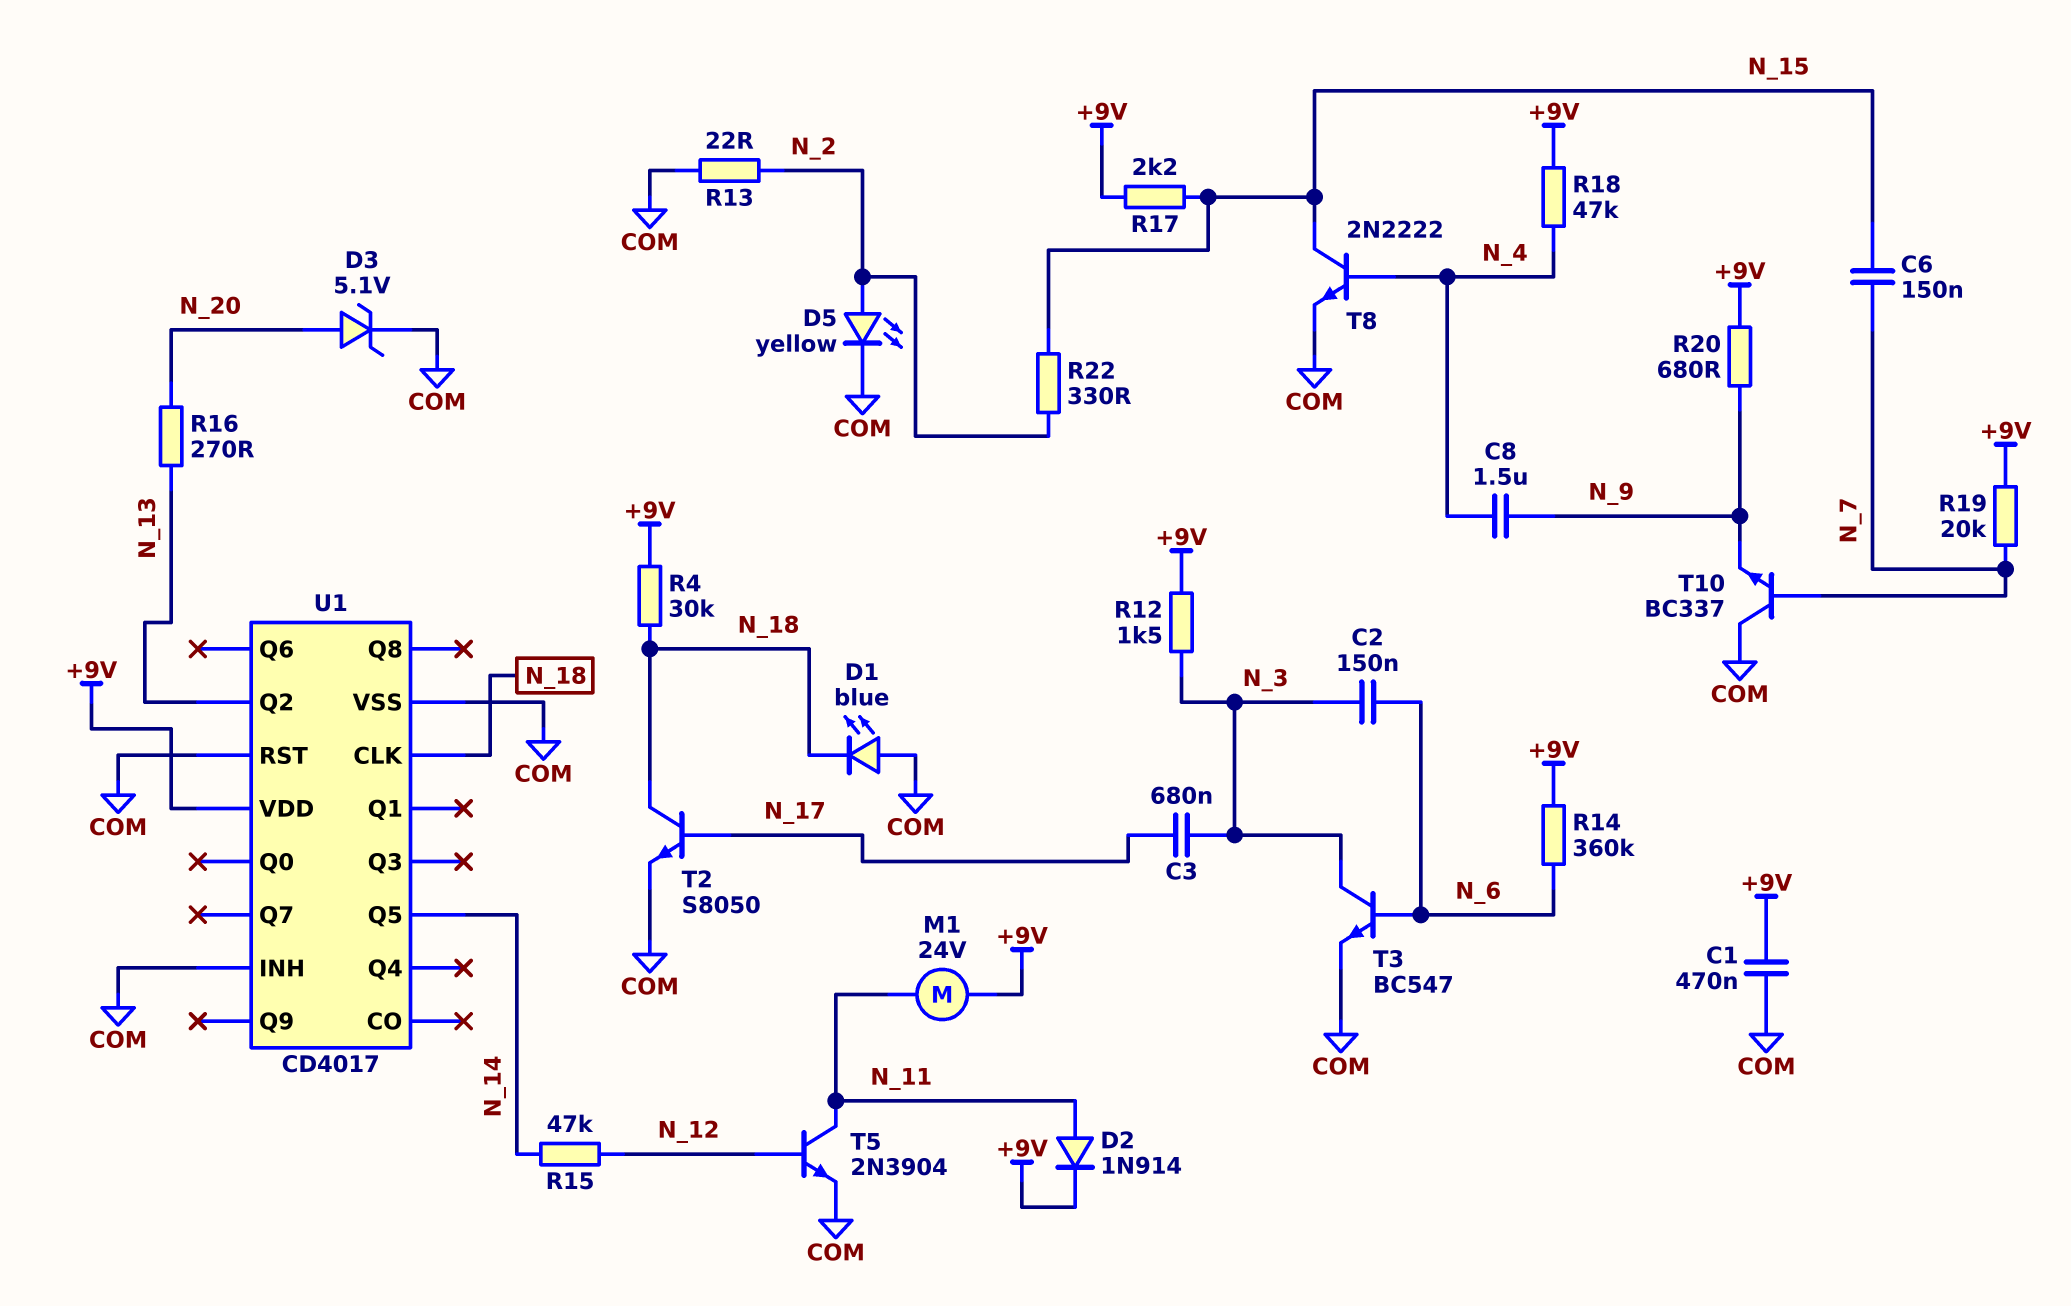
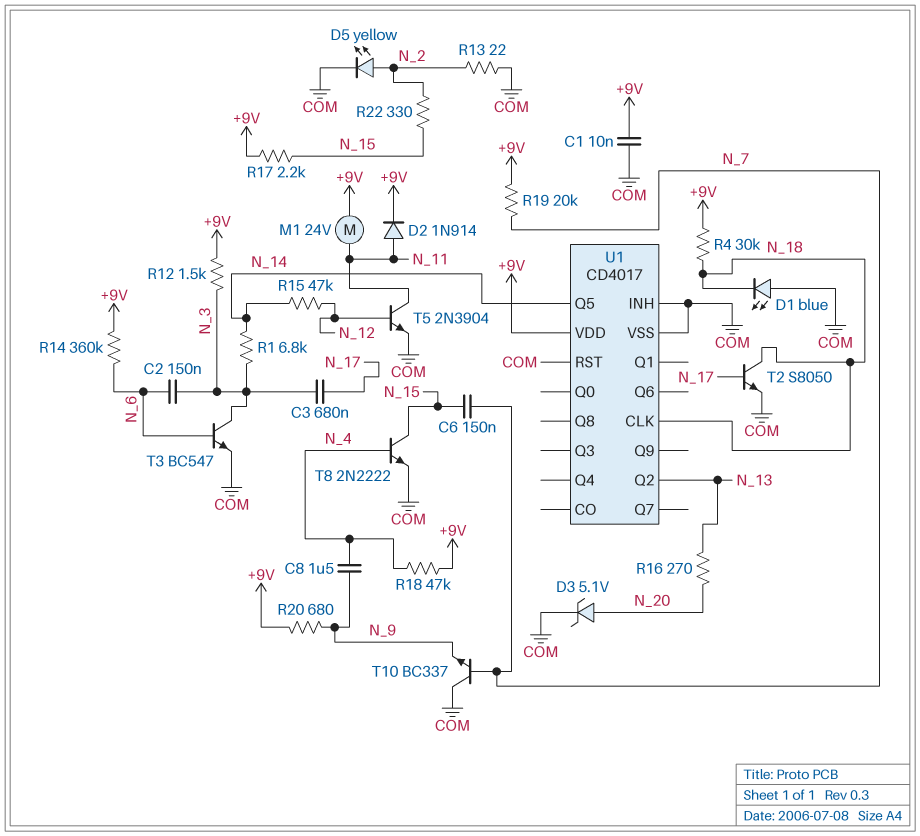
C1: 470nF (+9V, COM) -> 10nF (+9V, COM)
R1: none -> 6.8k (N_3, N_14)

